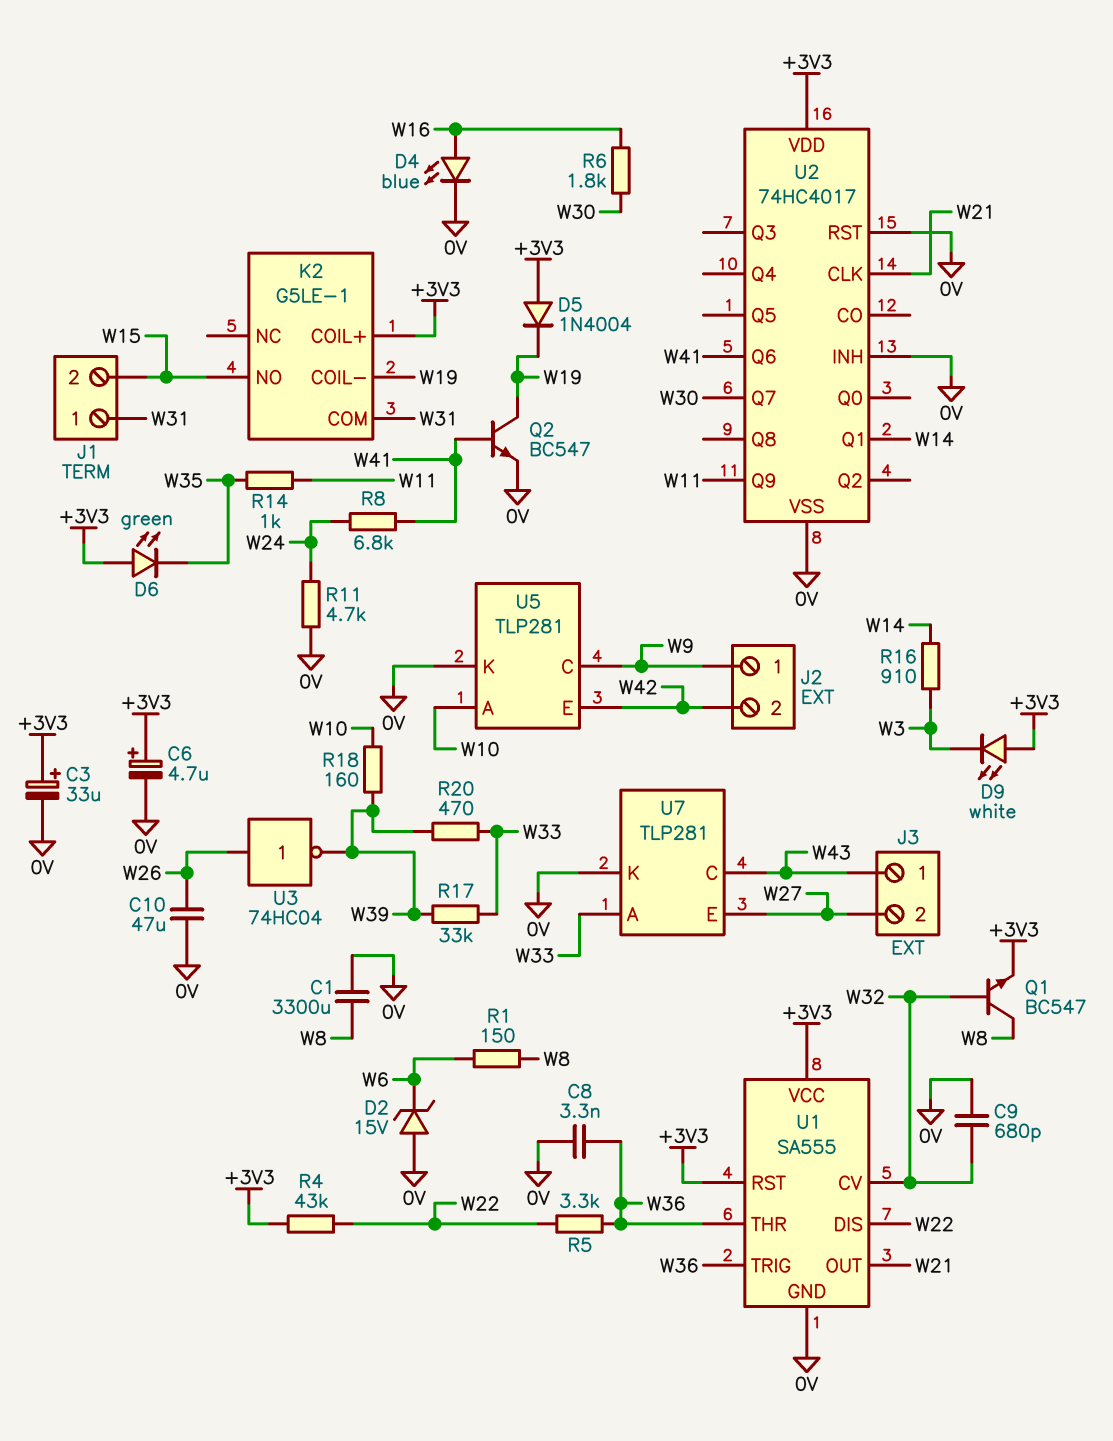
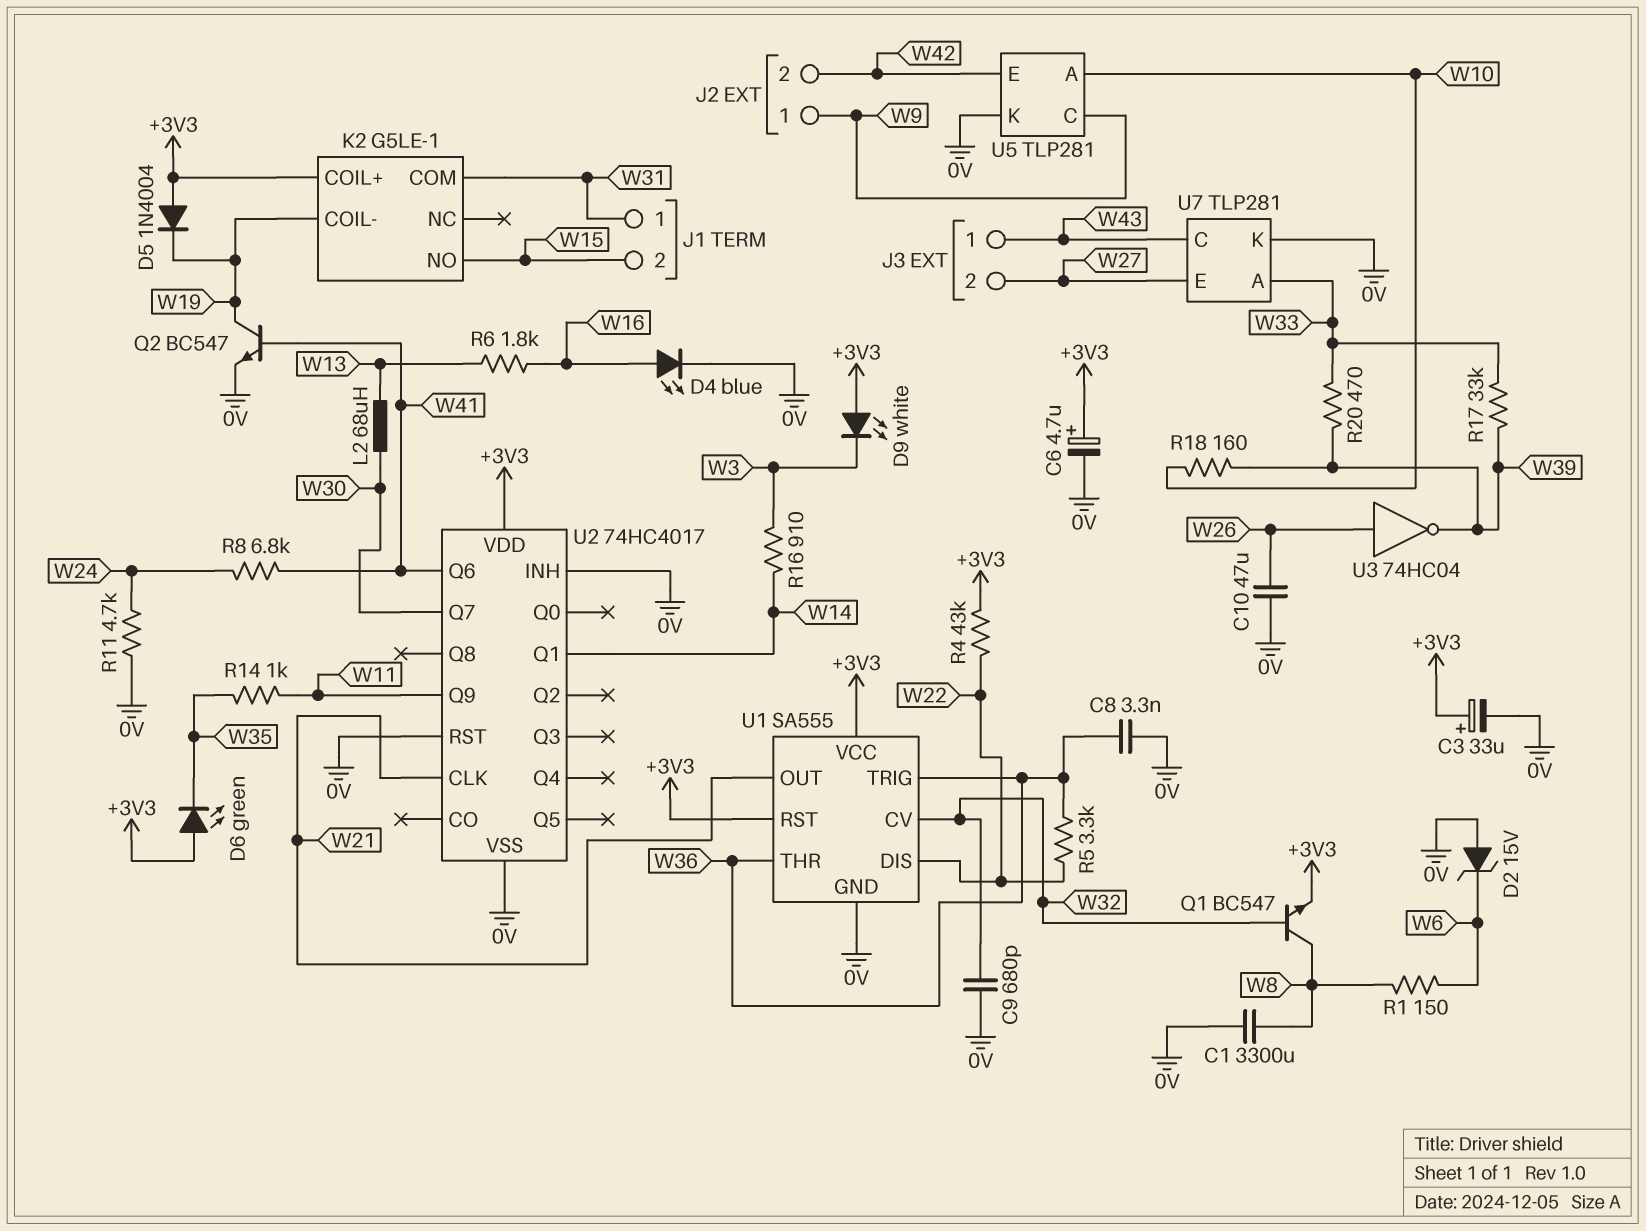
L2: none -> 68uH (W13, W30)
R6: 1.8k (W16, W30) -> 1.8k (W13, W16)

